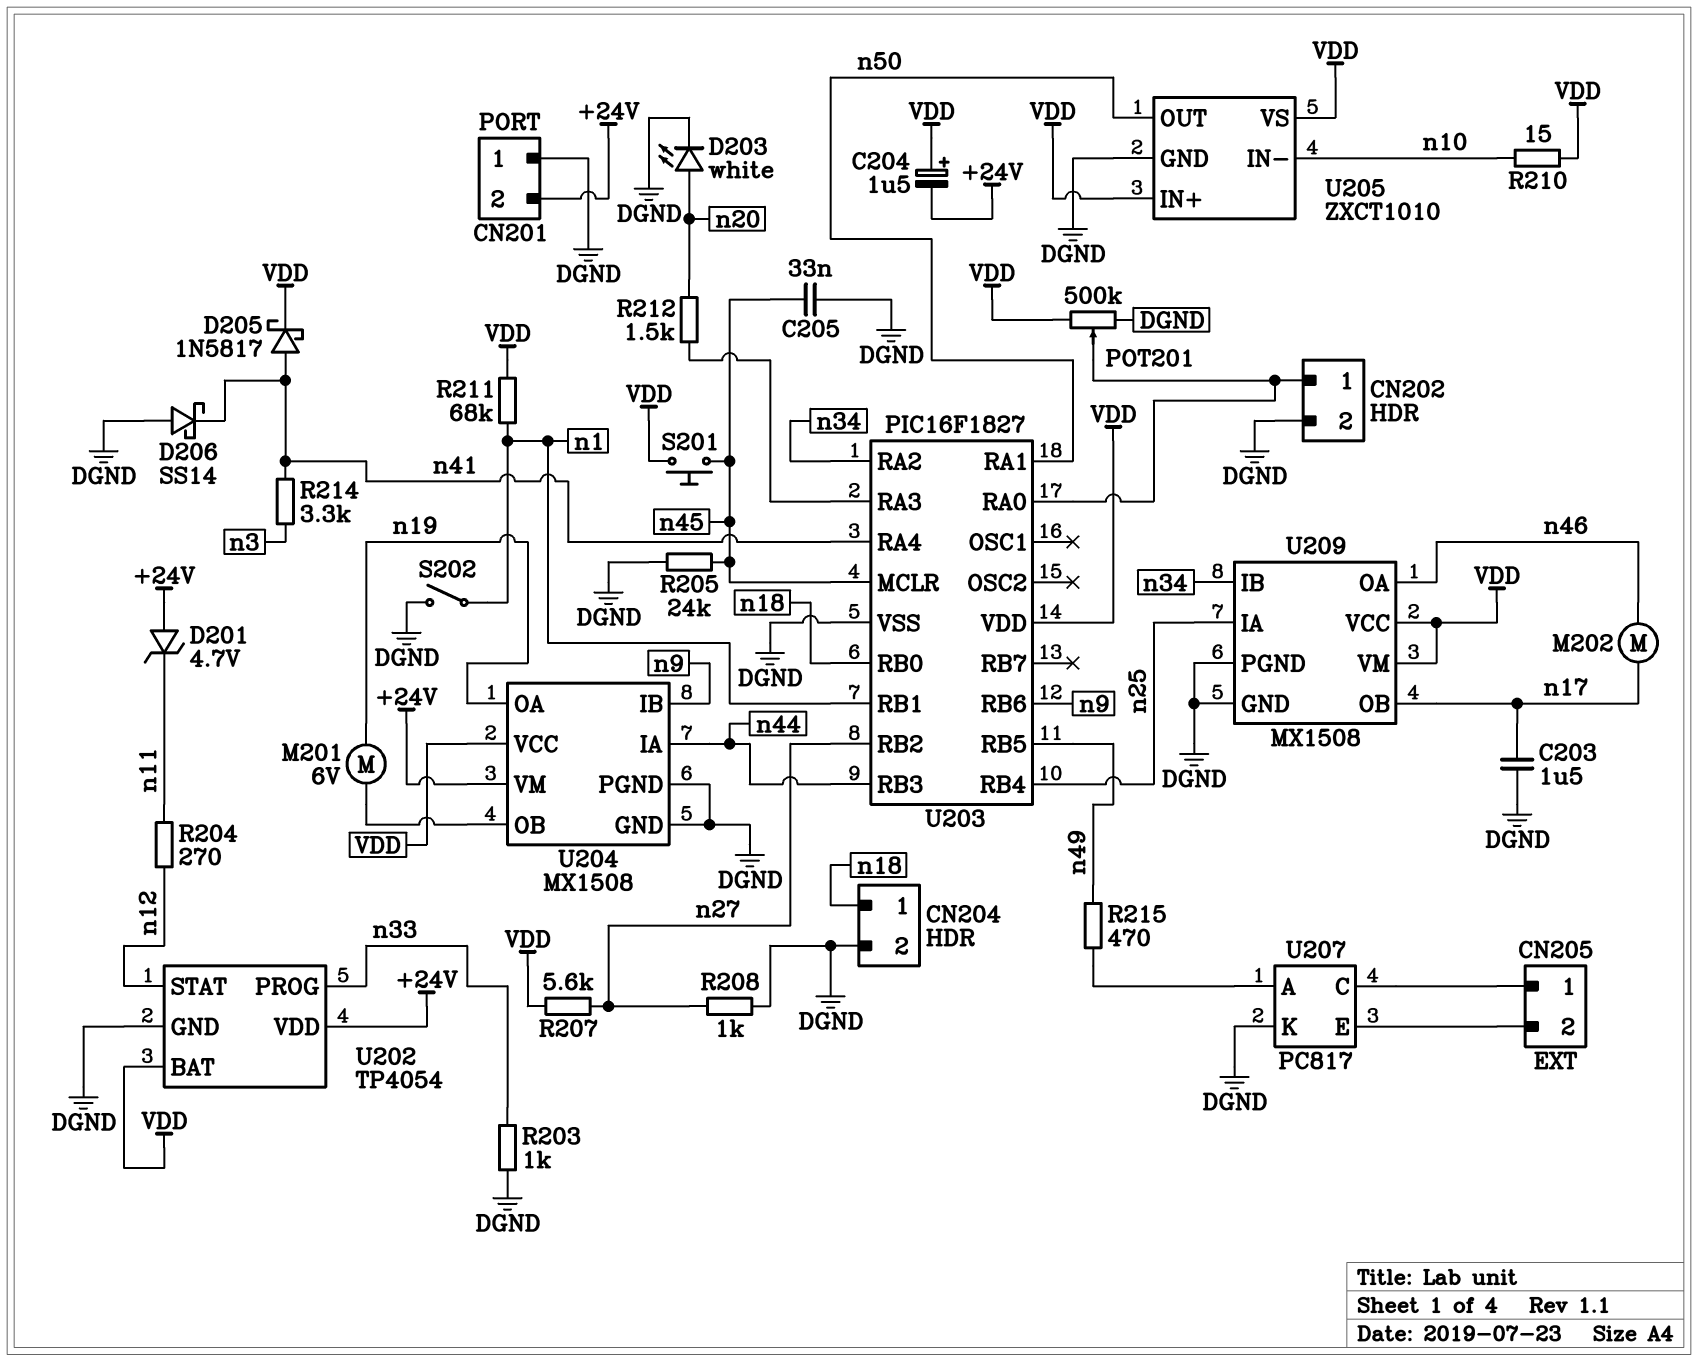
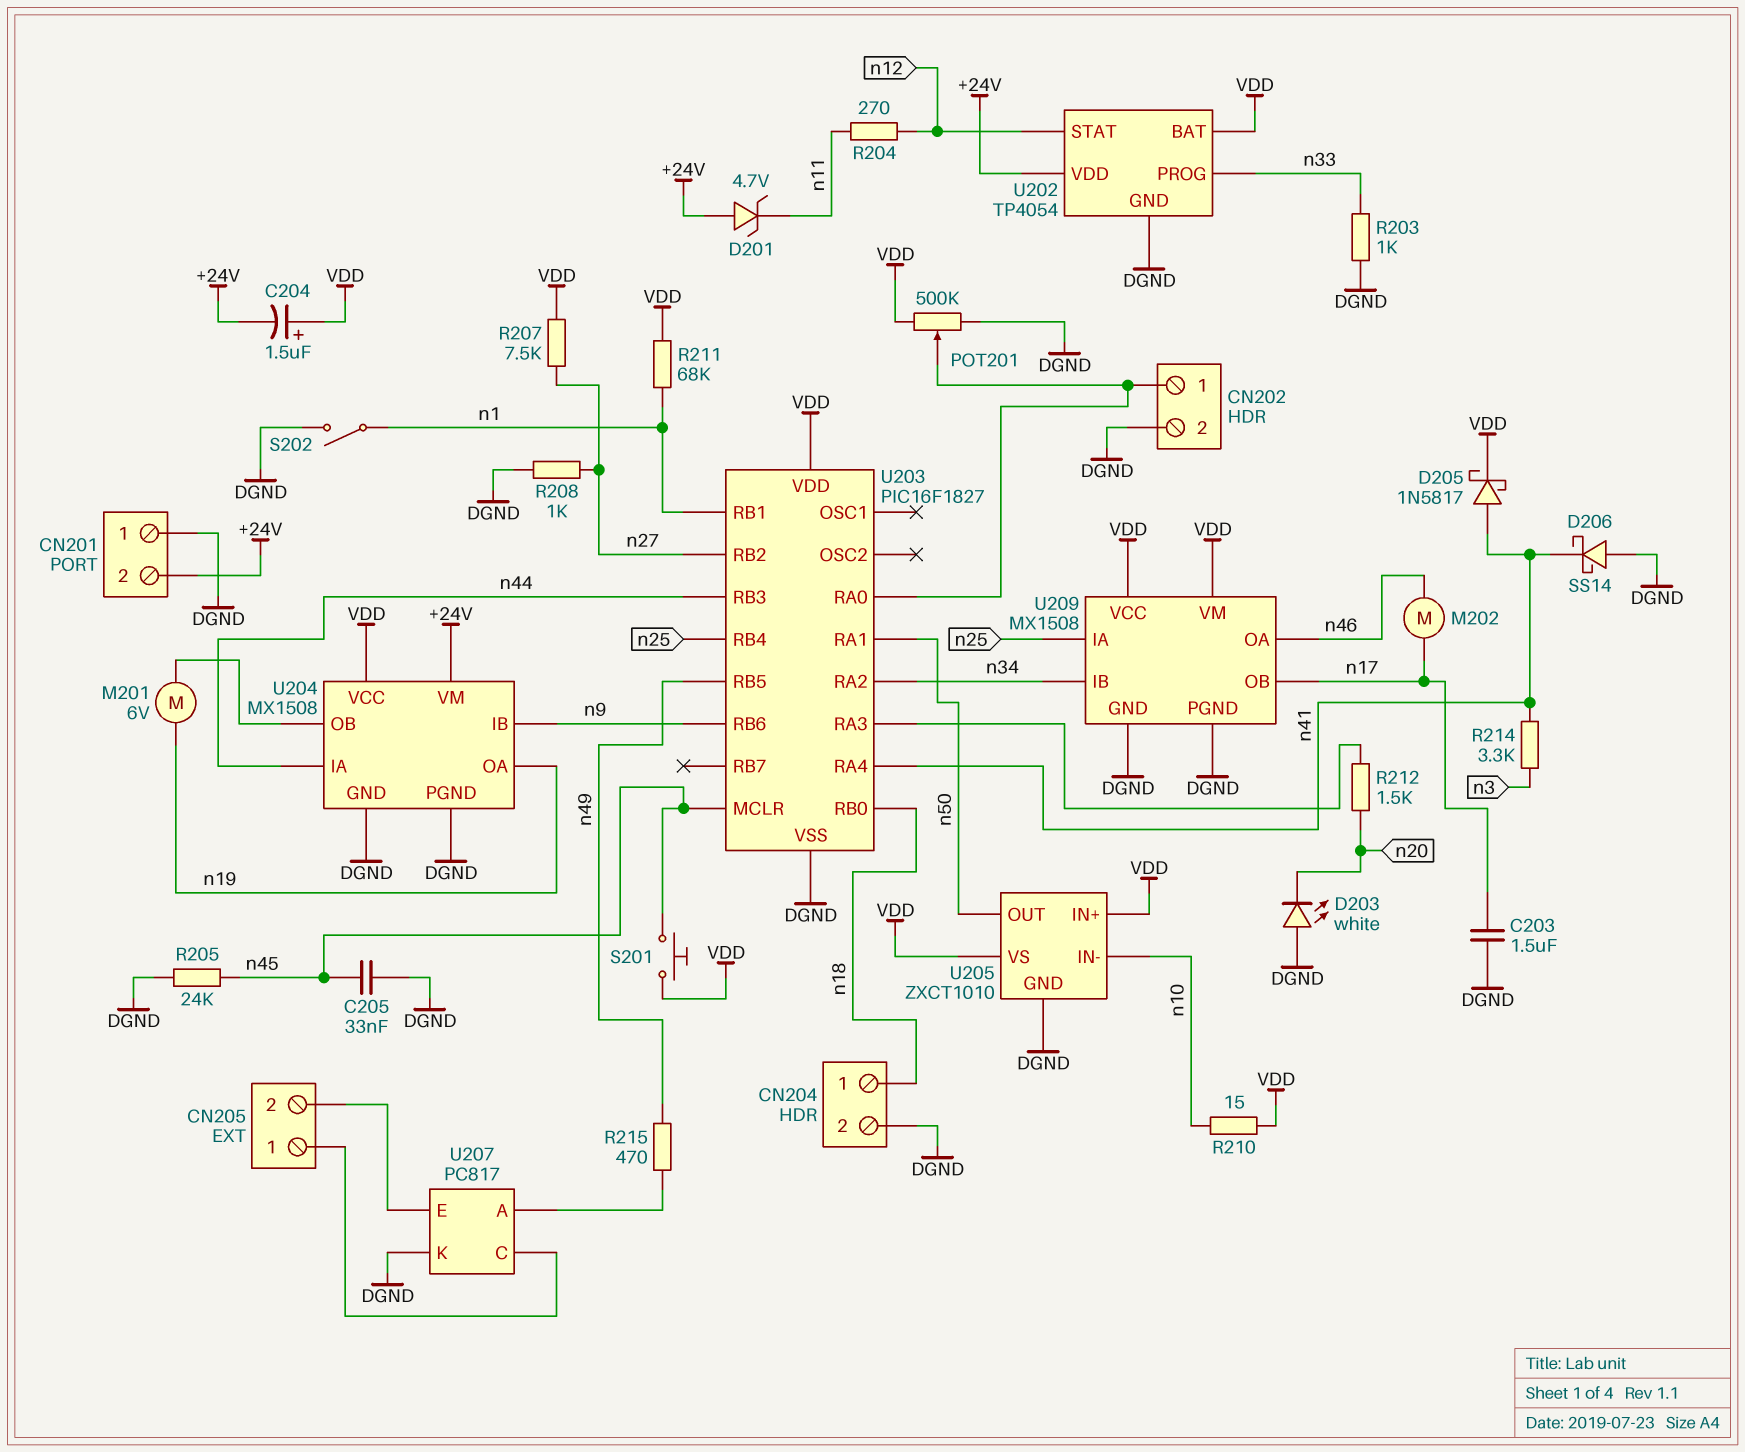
D203: LED white (A n20, K DGND) -> LED white (A DGND, K n20)
R207: 5.6k (VDD, n27) -> 7.5k (VDD, n27)

